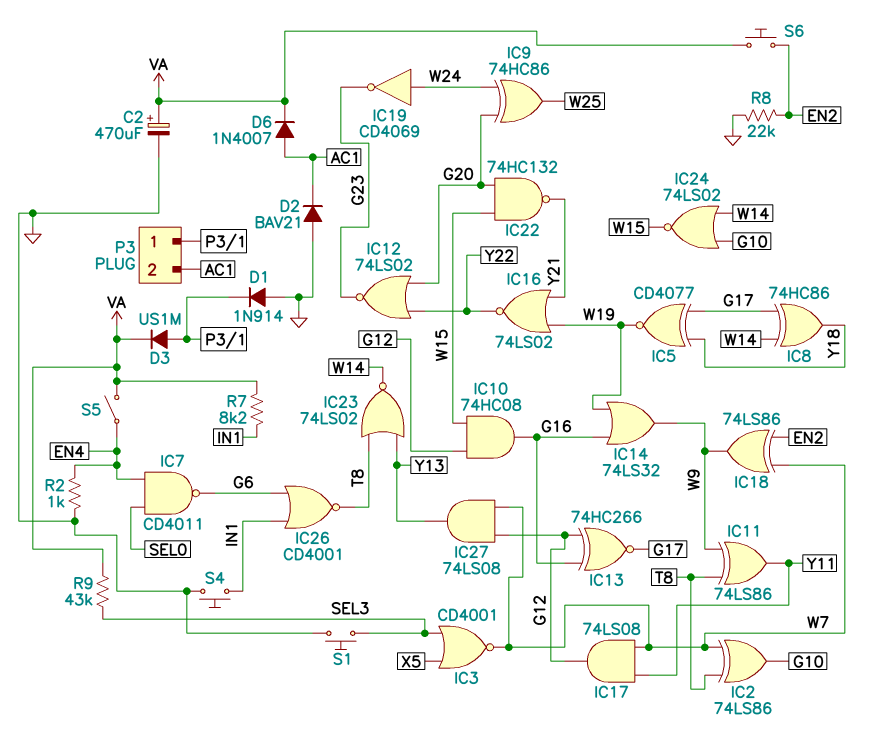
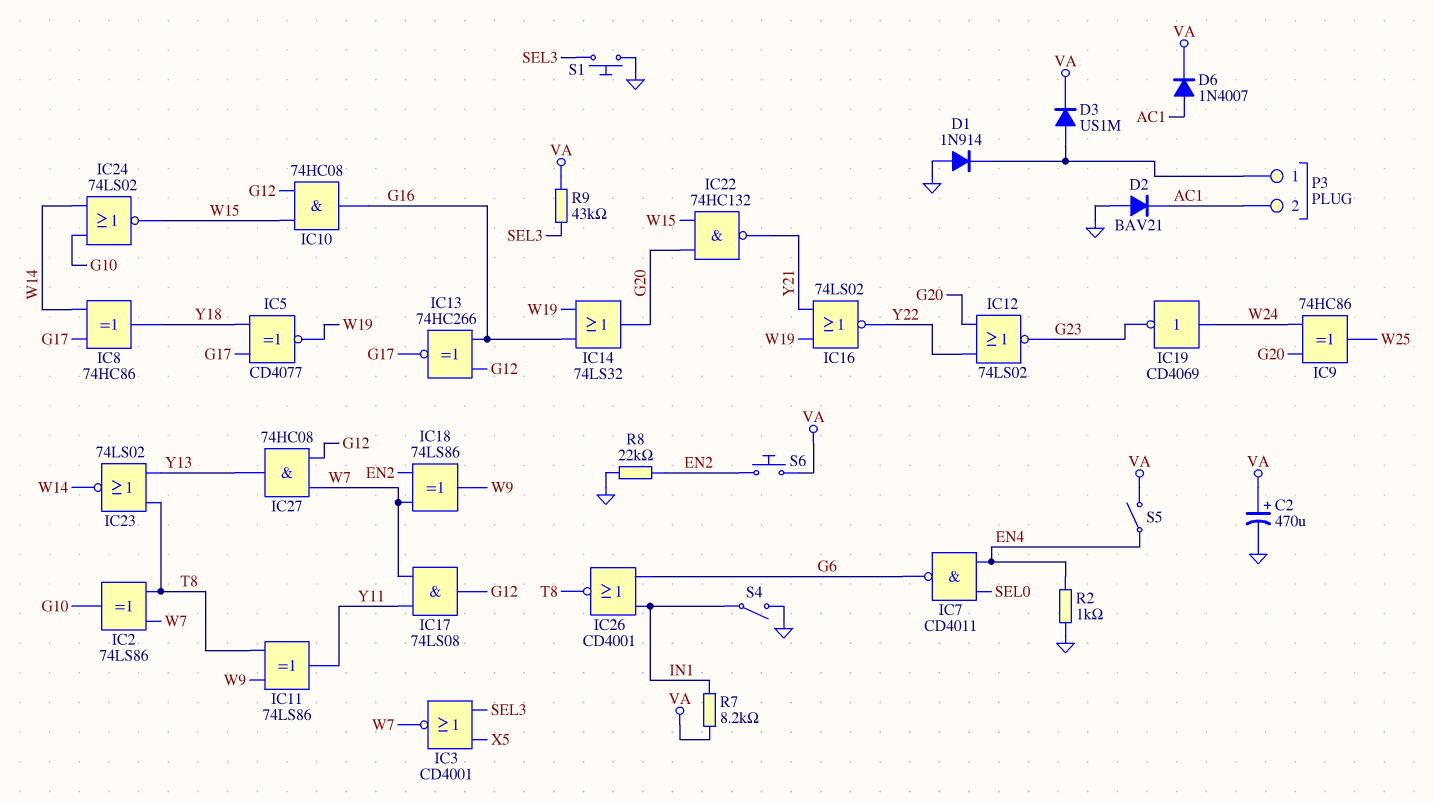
IC14: OR 74LS32 (in G16, in W19, out W9) -> OR 74LS32 (in G16, in W19, out G20)
IC27: AND 74LS08 (in G12, in W7, out Y13) -> AND 74HC08 (in G12, in W7, out Y13)
S4: button (GND, IN1) -> switch (GND, IN1)

